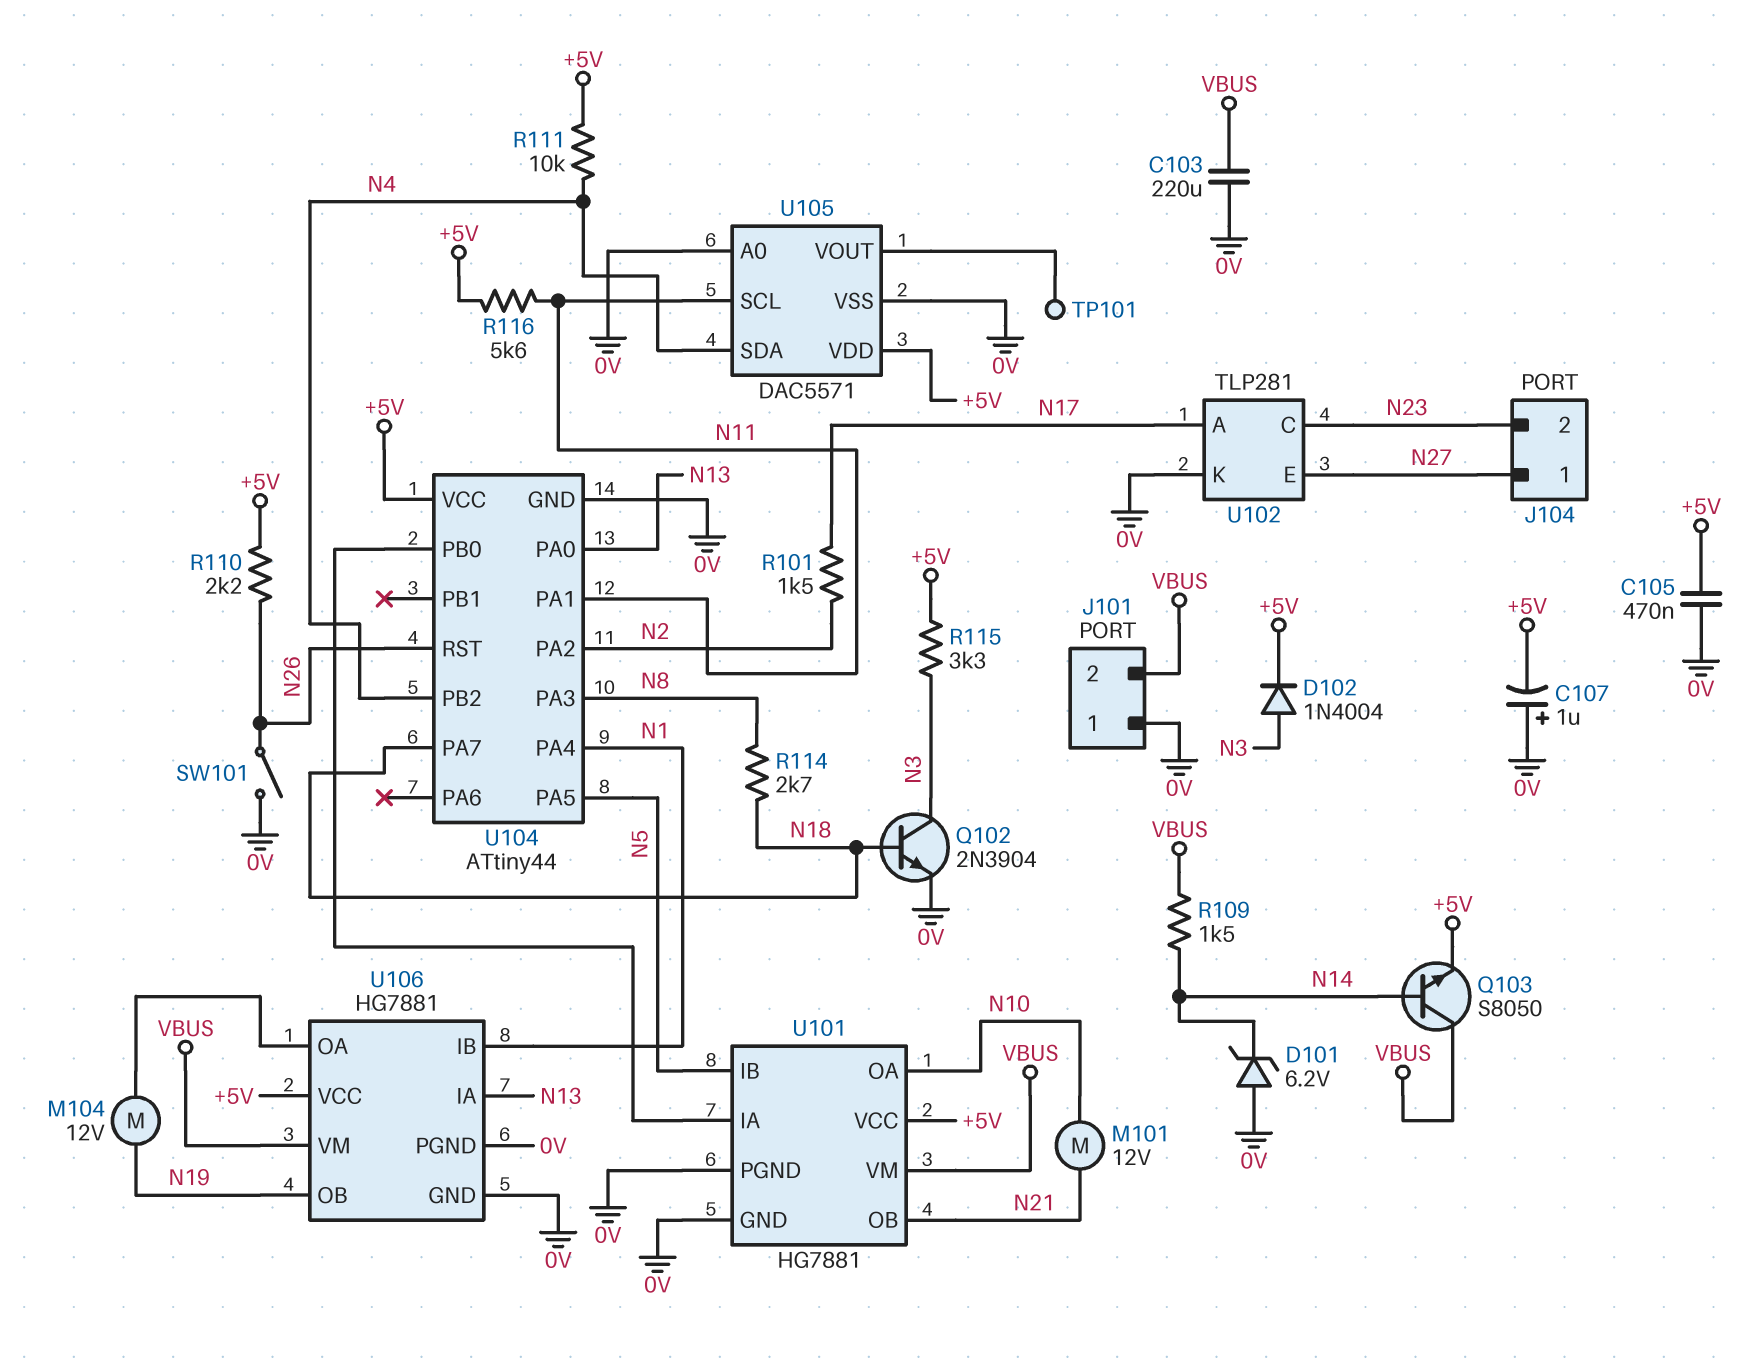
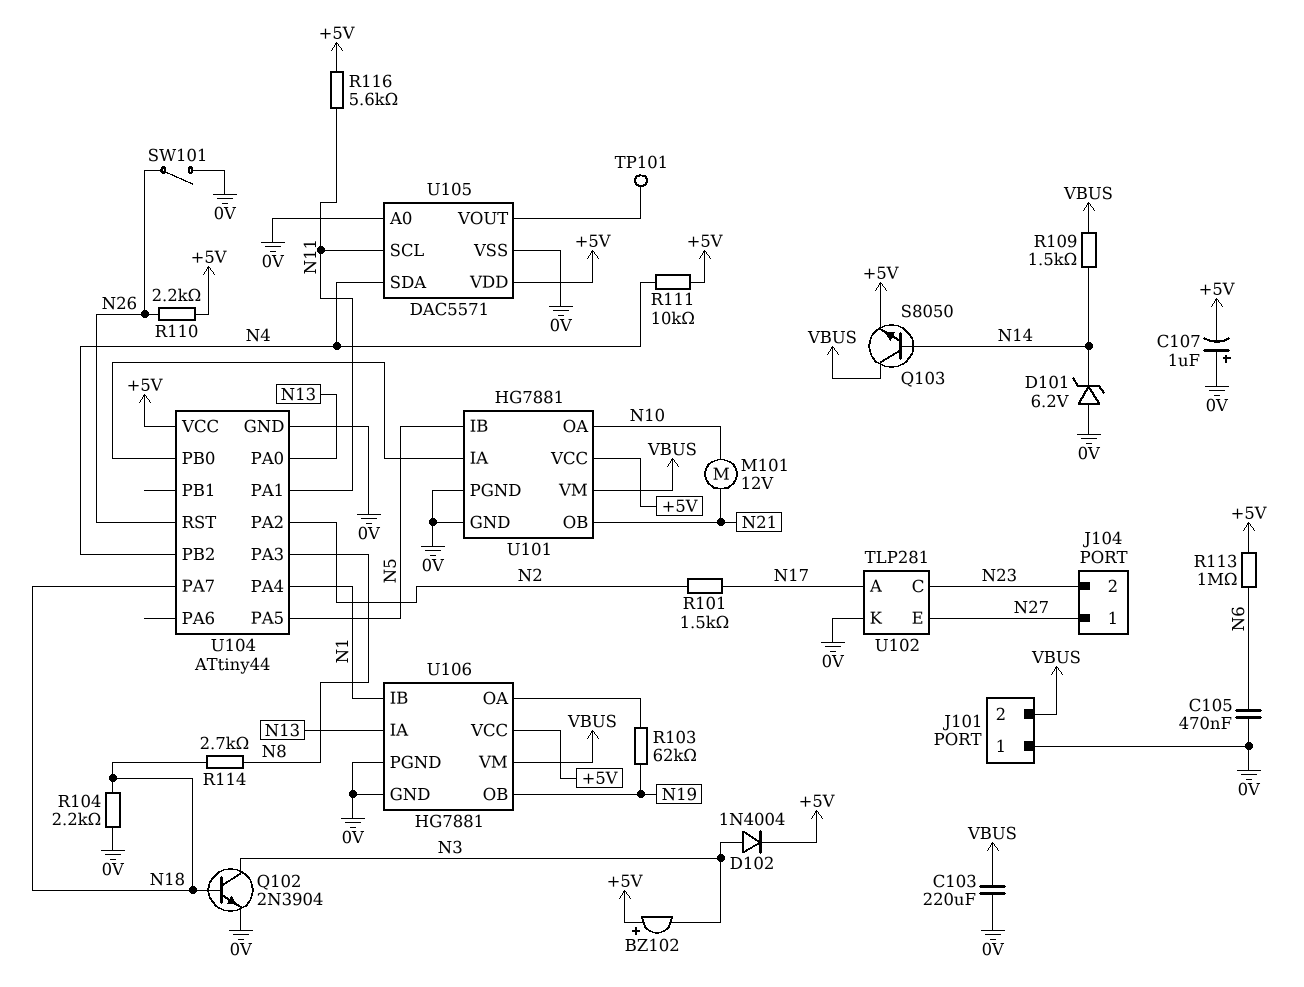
BZ102: none -> buzzer (plus +5V, minus N3)
C105: 470nF (+5V, 0V) -> 470nF (0V, N6)
M104: motor 12V (N19, U106/OA) -> none
R103: none -> 62k (N19, U106/OA)
R104: none -> 2.2k (0V, N18)
R113: none -> 1M (+5V, N6)
R115: 3.3k (+5V, N3) -> none

